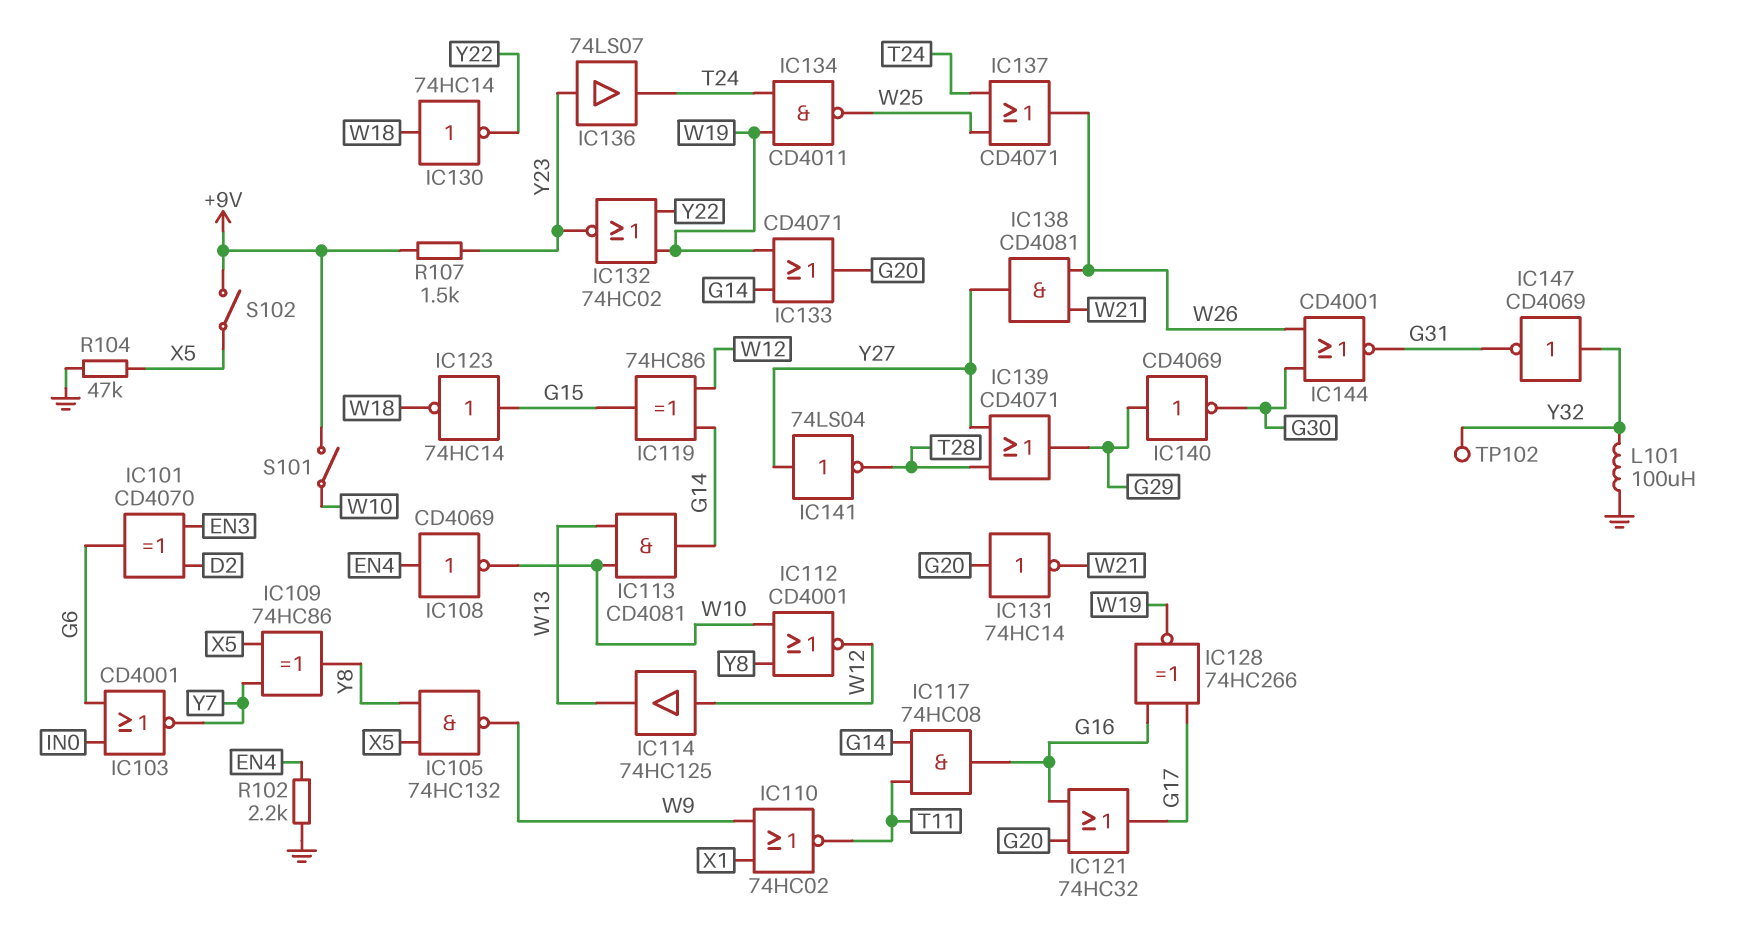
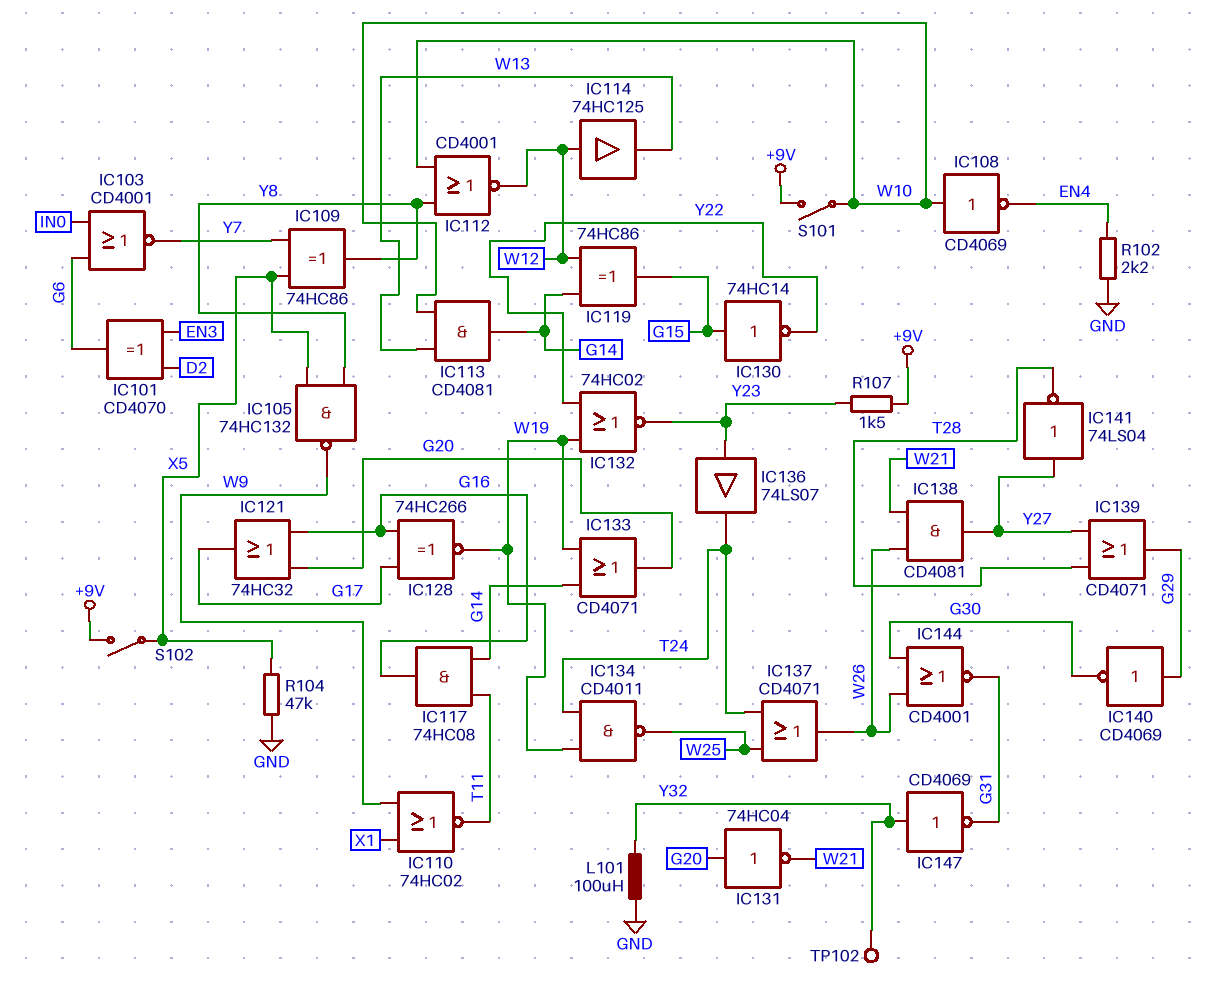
IC108: NOT CD4069 (in EN4, out W10) -> NOT CD4069 (in W10, out EN4)
IC123: NOT 74HC14 (in G15, out W18) -> none
IC130: NOT 74HC14 (in W18, out Y22) -> NOT 74HC14 (in G15, out Y22)
IC131: NOT 74HC14 (in G20, out W21) -> NOT 74HC04 (in G20, out W21)

